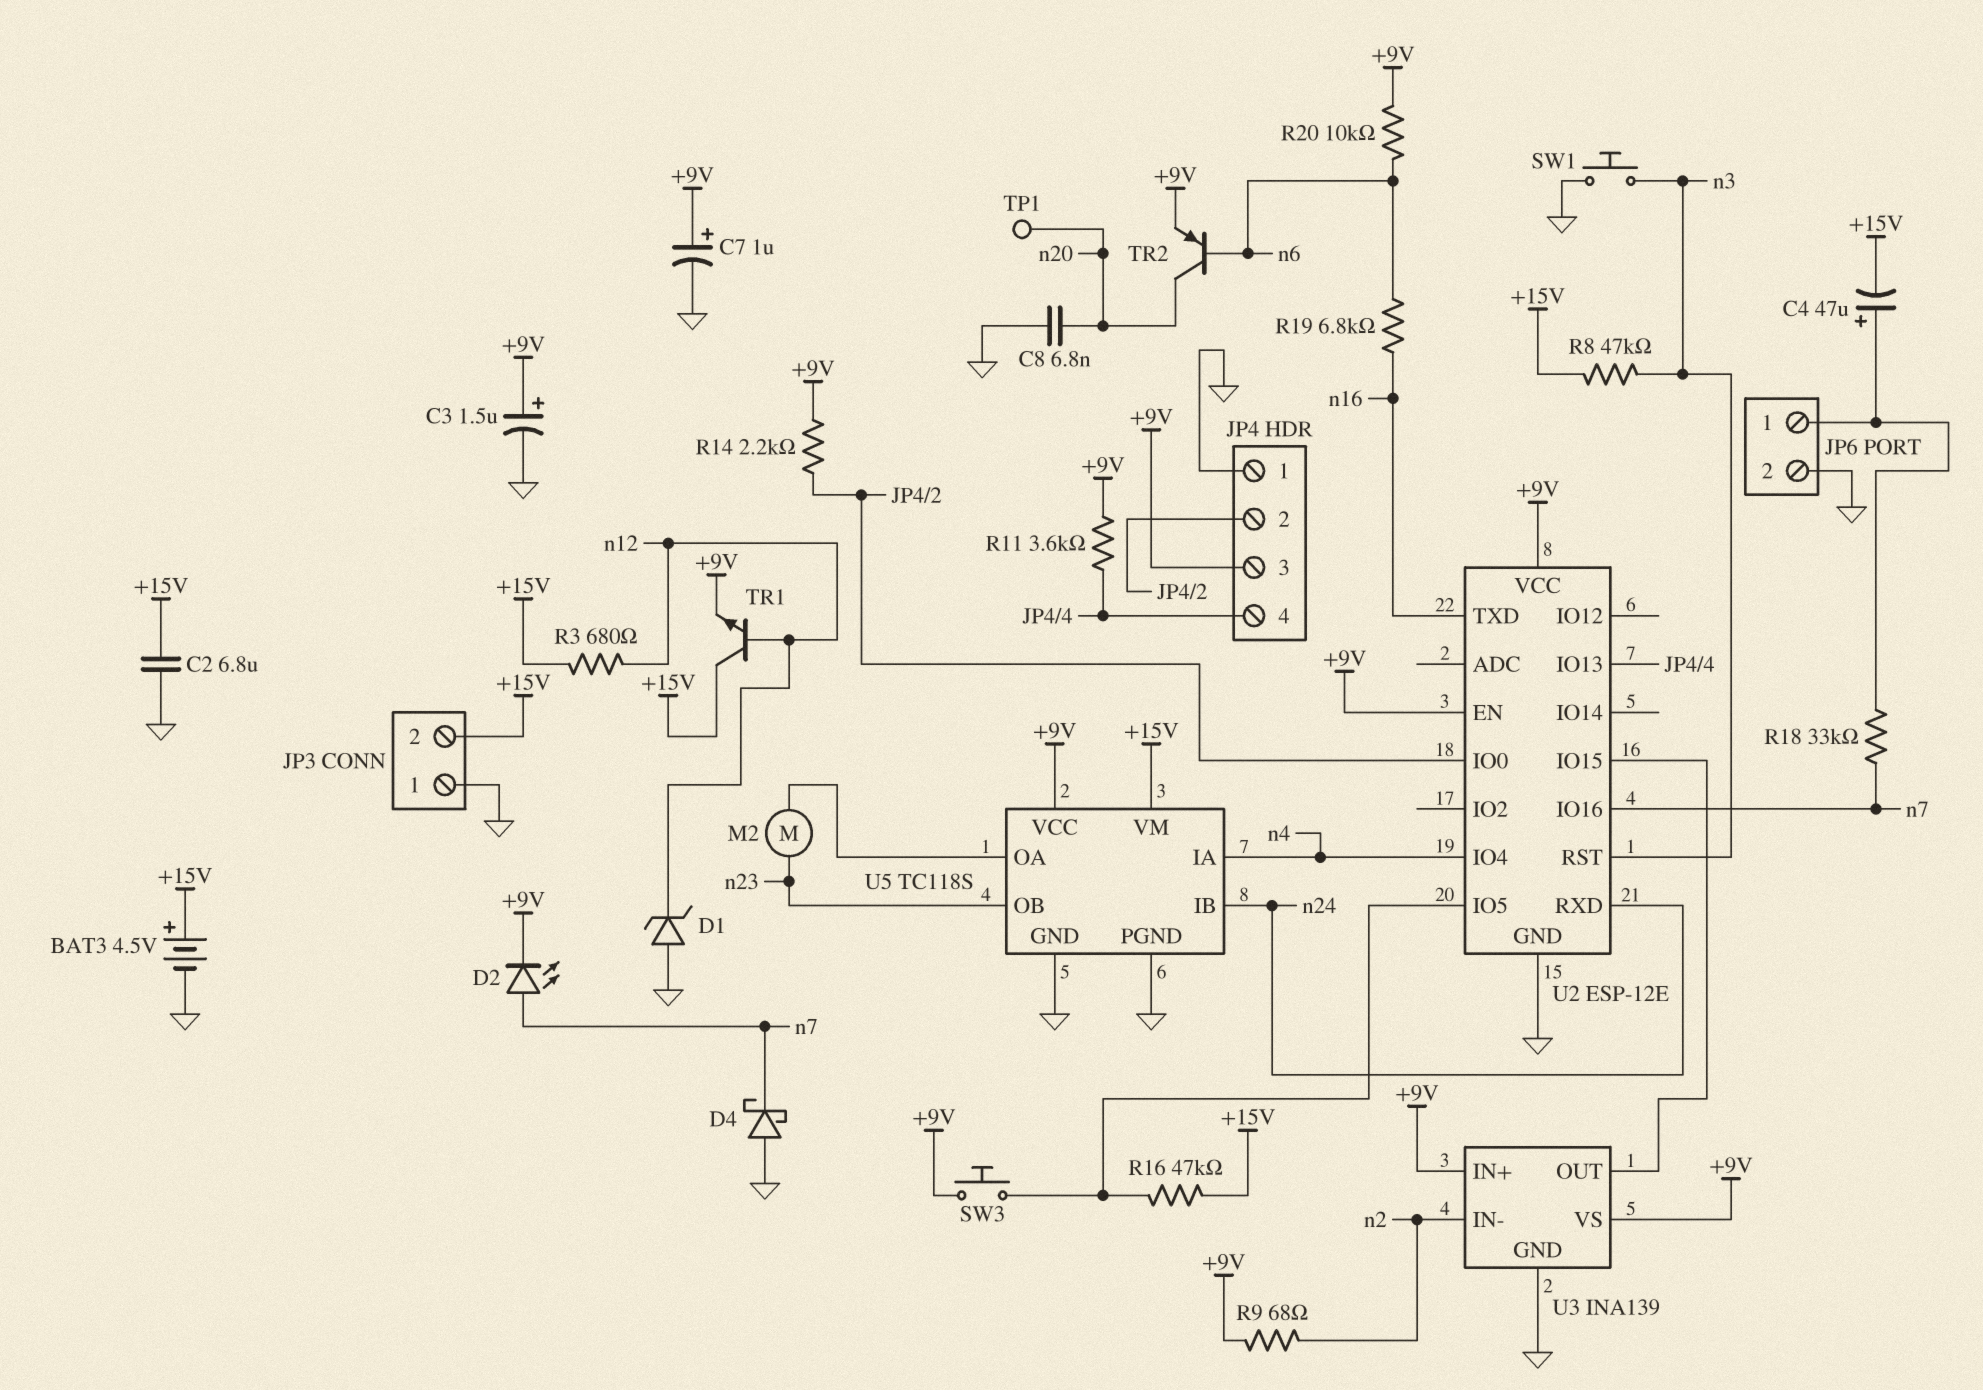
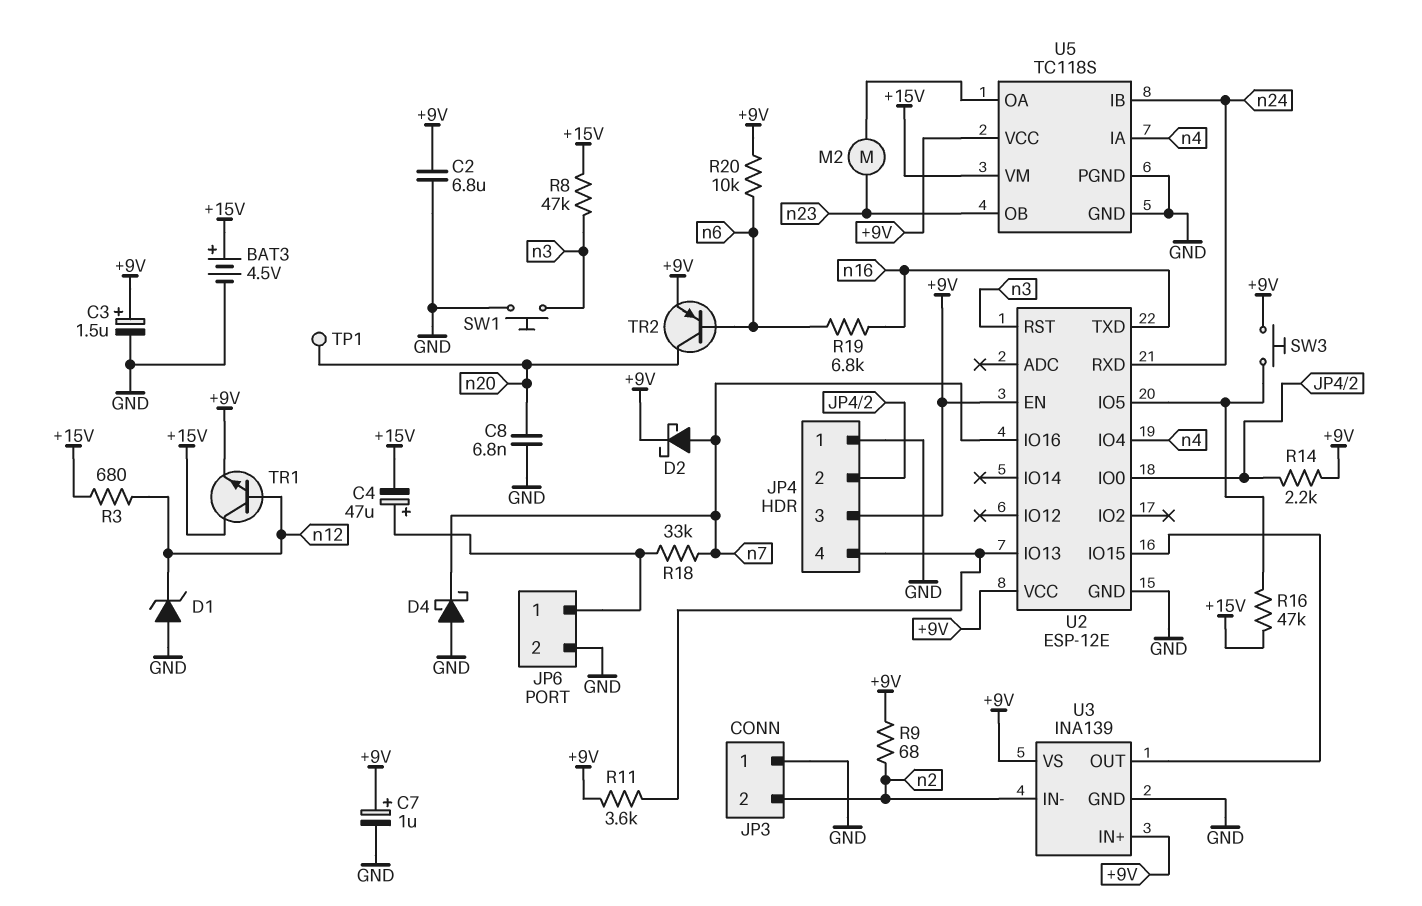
C2: 6.8uF (+15V, GND) -> 6.8uF (+9V, GND)
D2: LED (A n7, K +9V) -> schottky (A n7, K +9V)
JP3 pin 2: +15V -> n2

